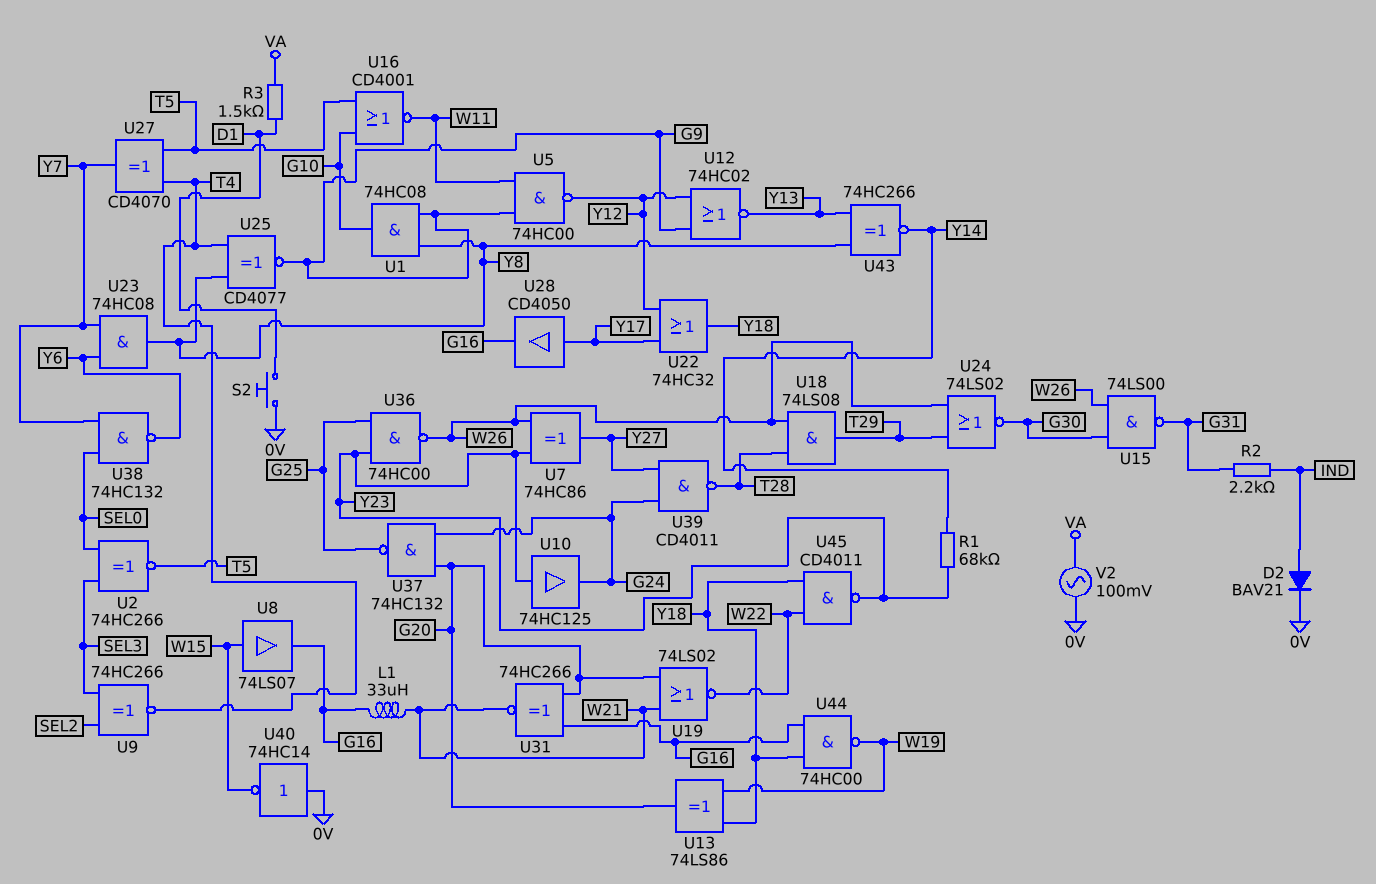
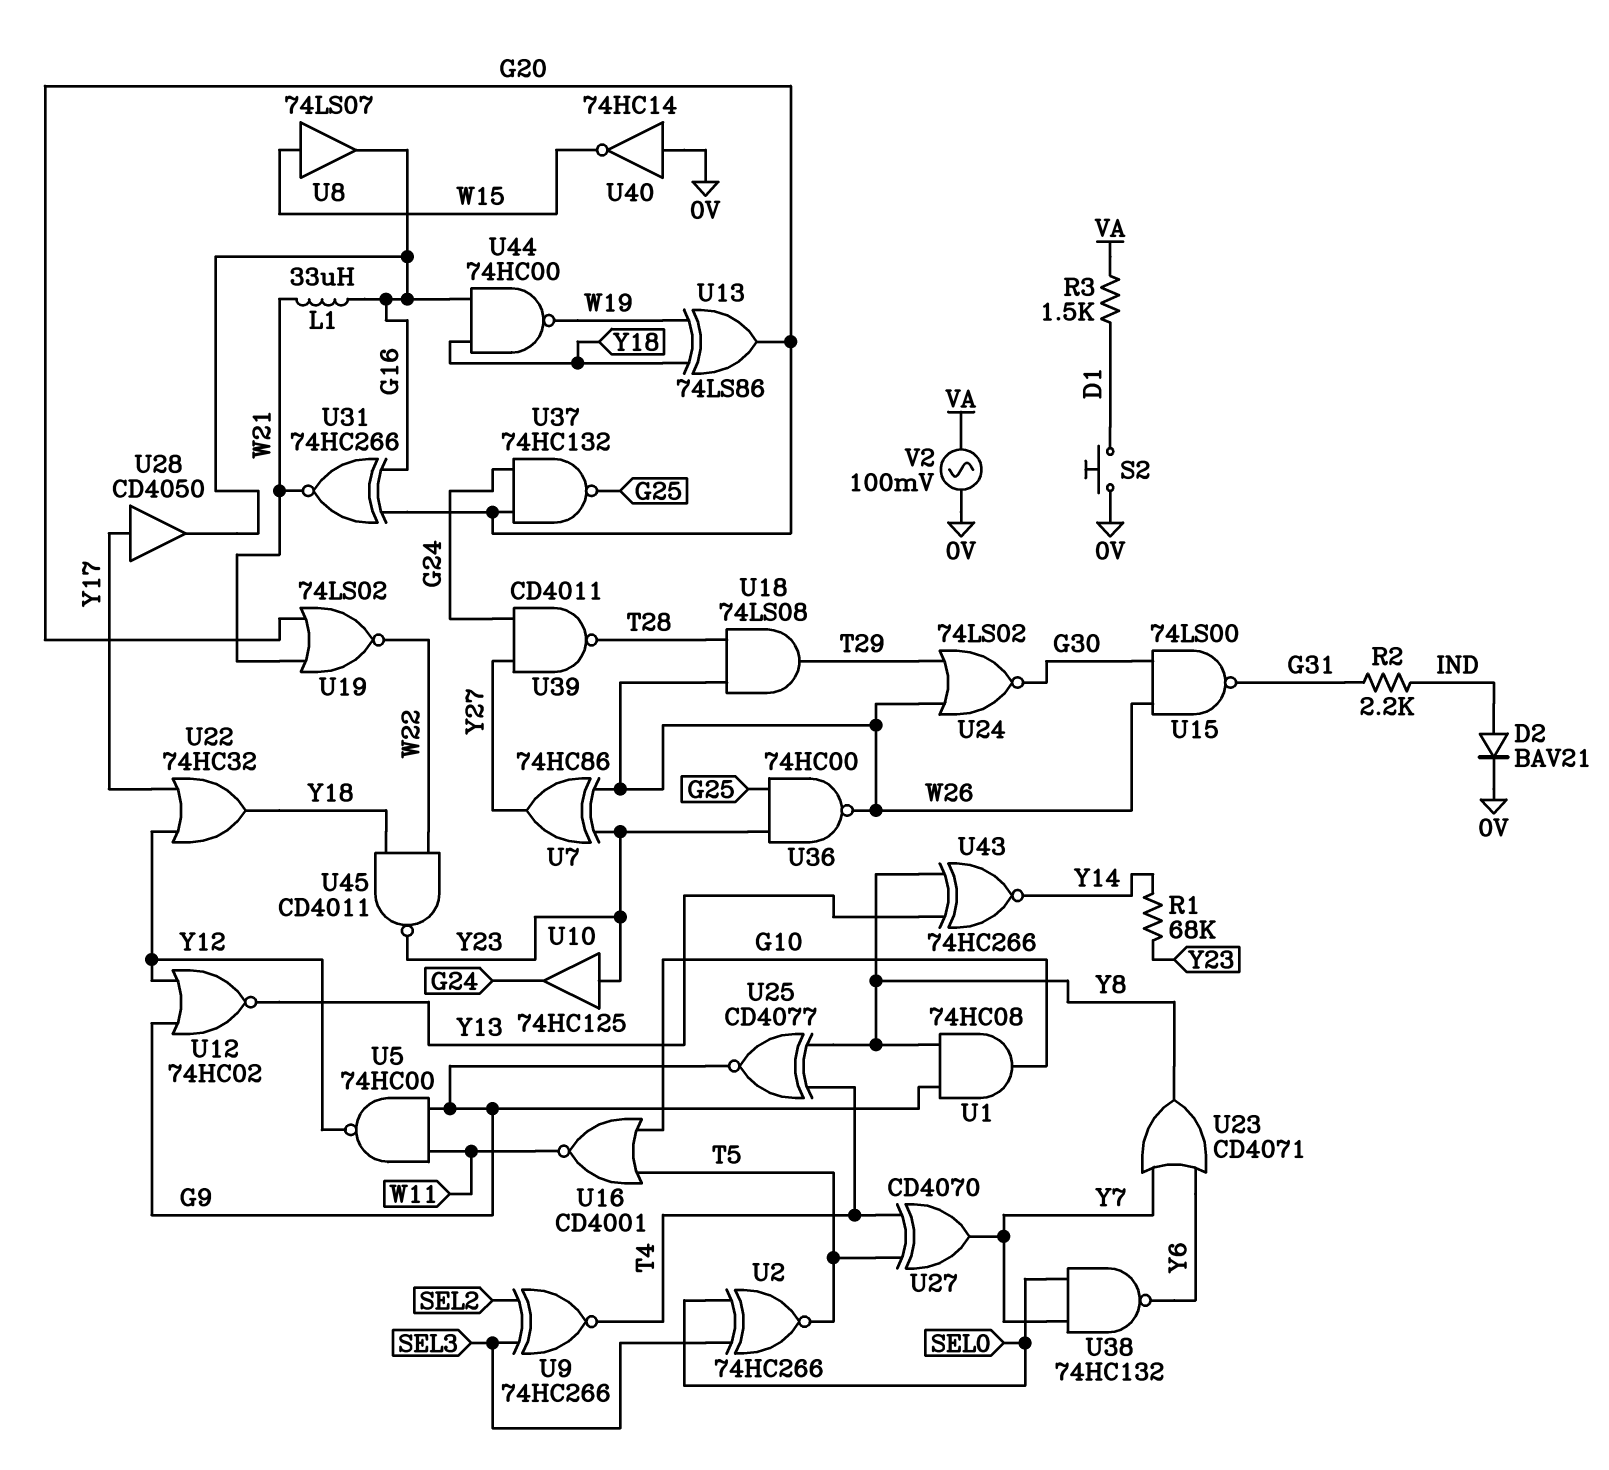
U23: AND 74HC08 (in Y6, in Y7, out Y8) -> OR CD4071 (in Y6, in Y7, out Y8)

